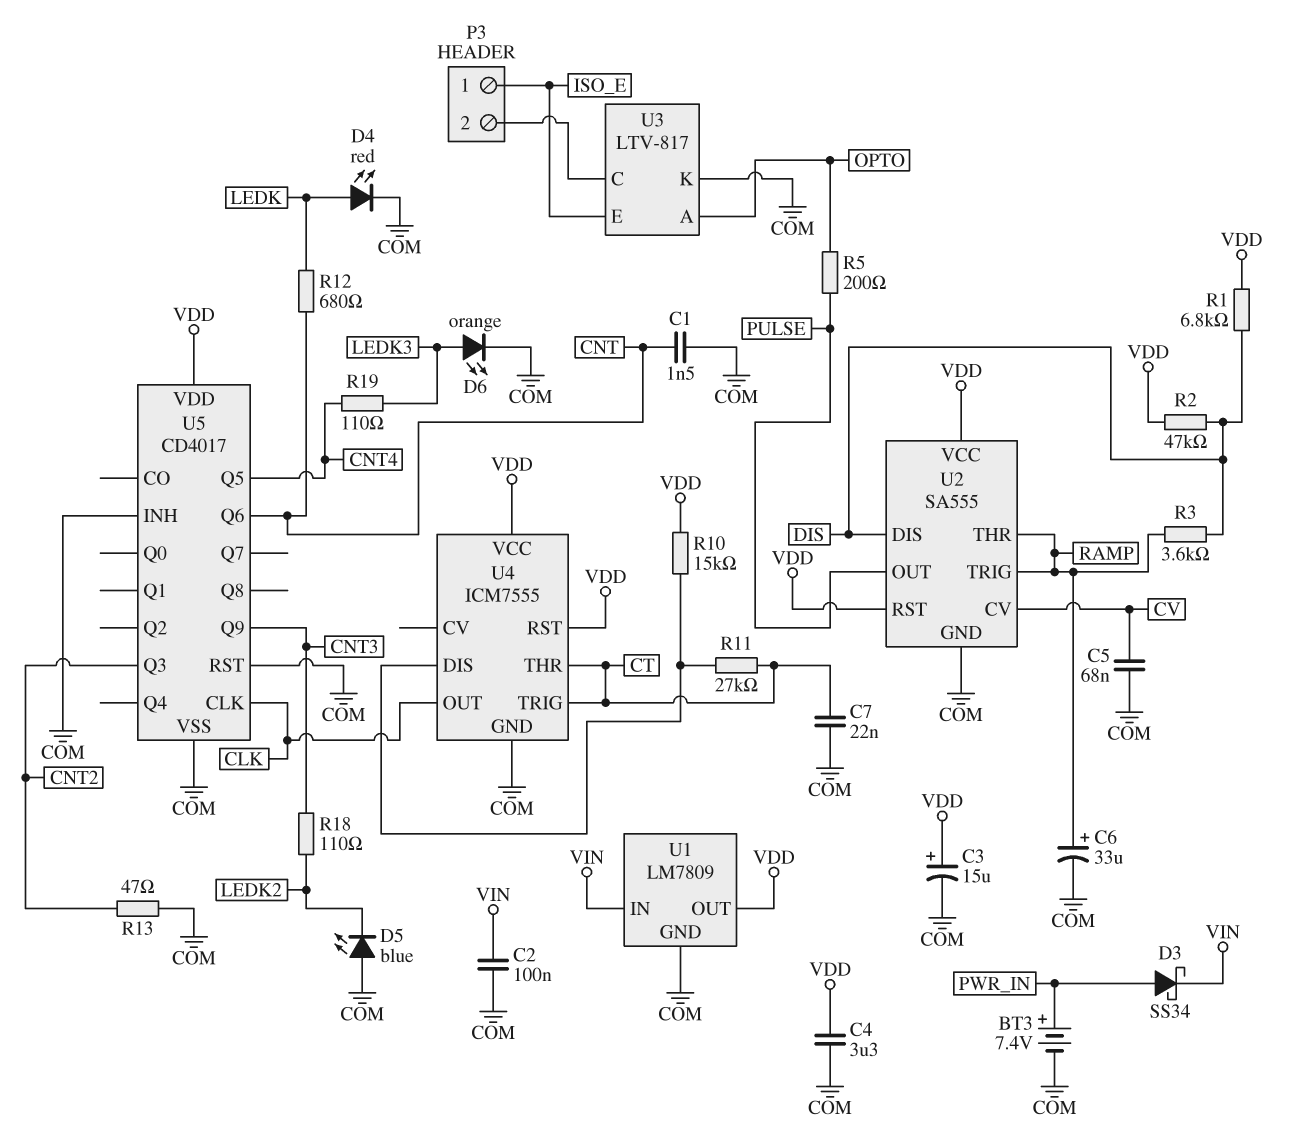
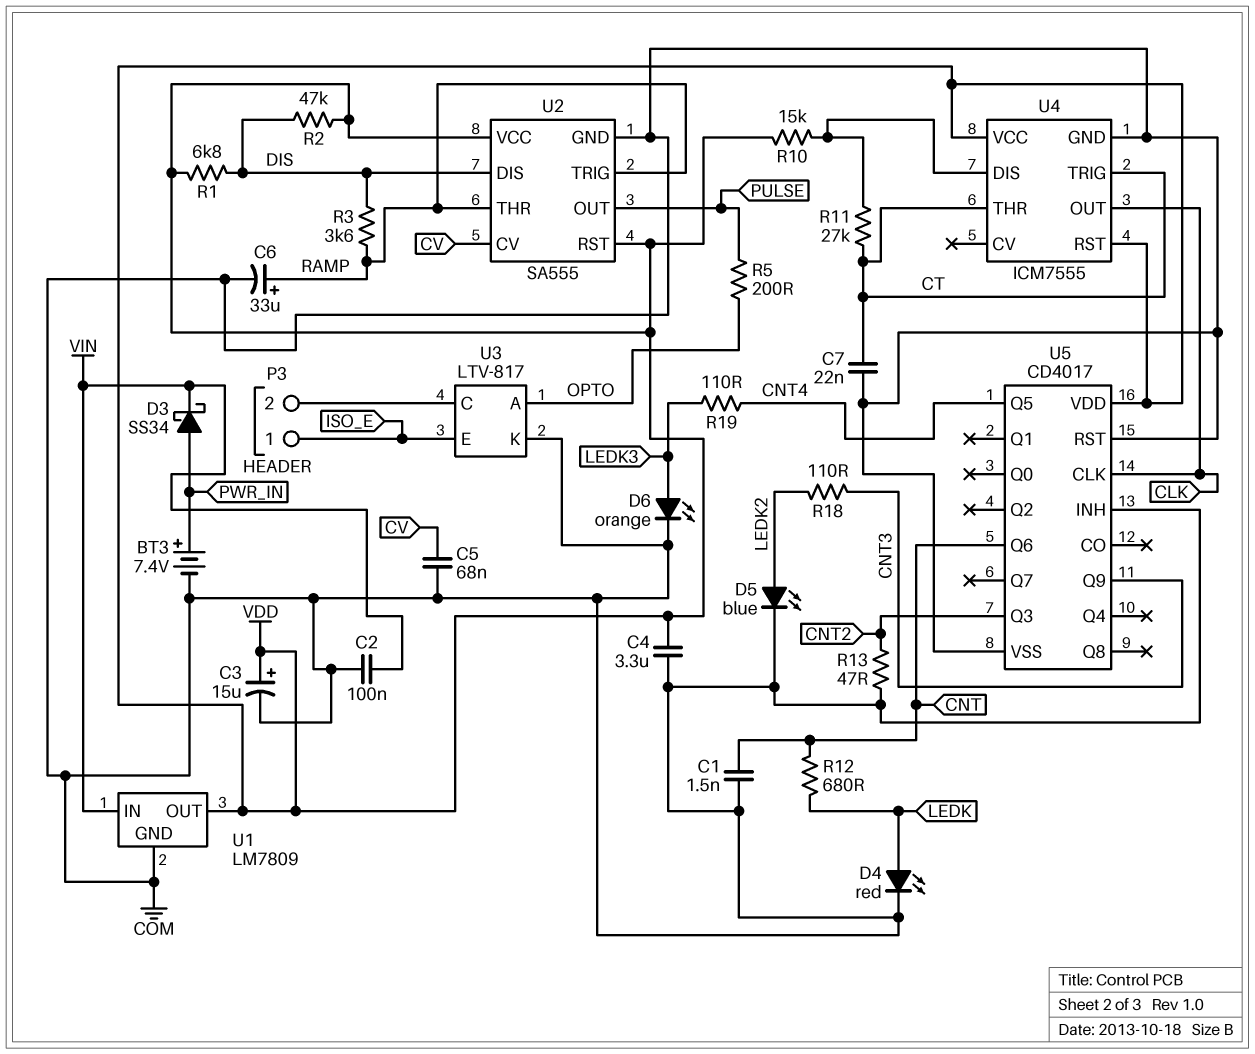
D5: LED blue (A COM, K LEDK2) -> LED blue (A LEDK2, K COM)

